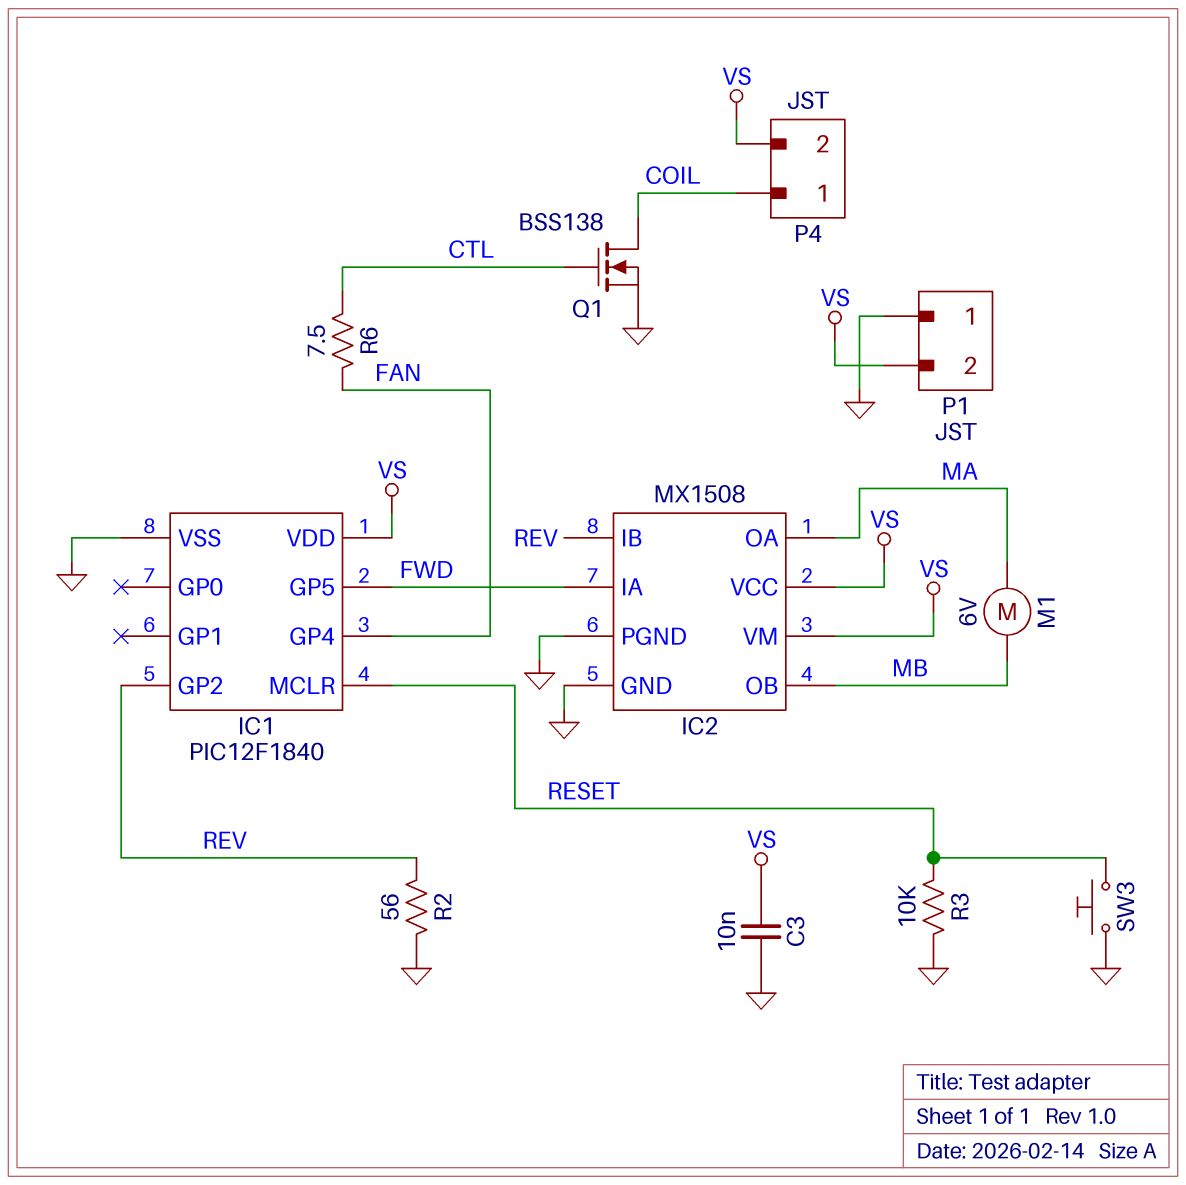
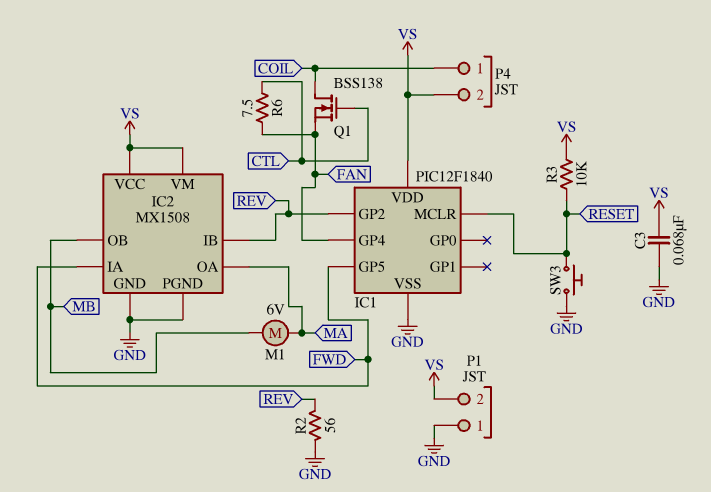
C3: 10nF (GND, VS) -> 68nF (GND, VS)
Q1: NMOS BSS138 (G CTL, D COIL, S GND) -> NMOS BSS138 (G CTL, D COIL, S FAN)
R3: 10k (GND, RESET) -> 10k (RESET, VS)

